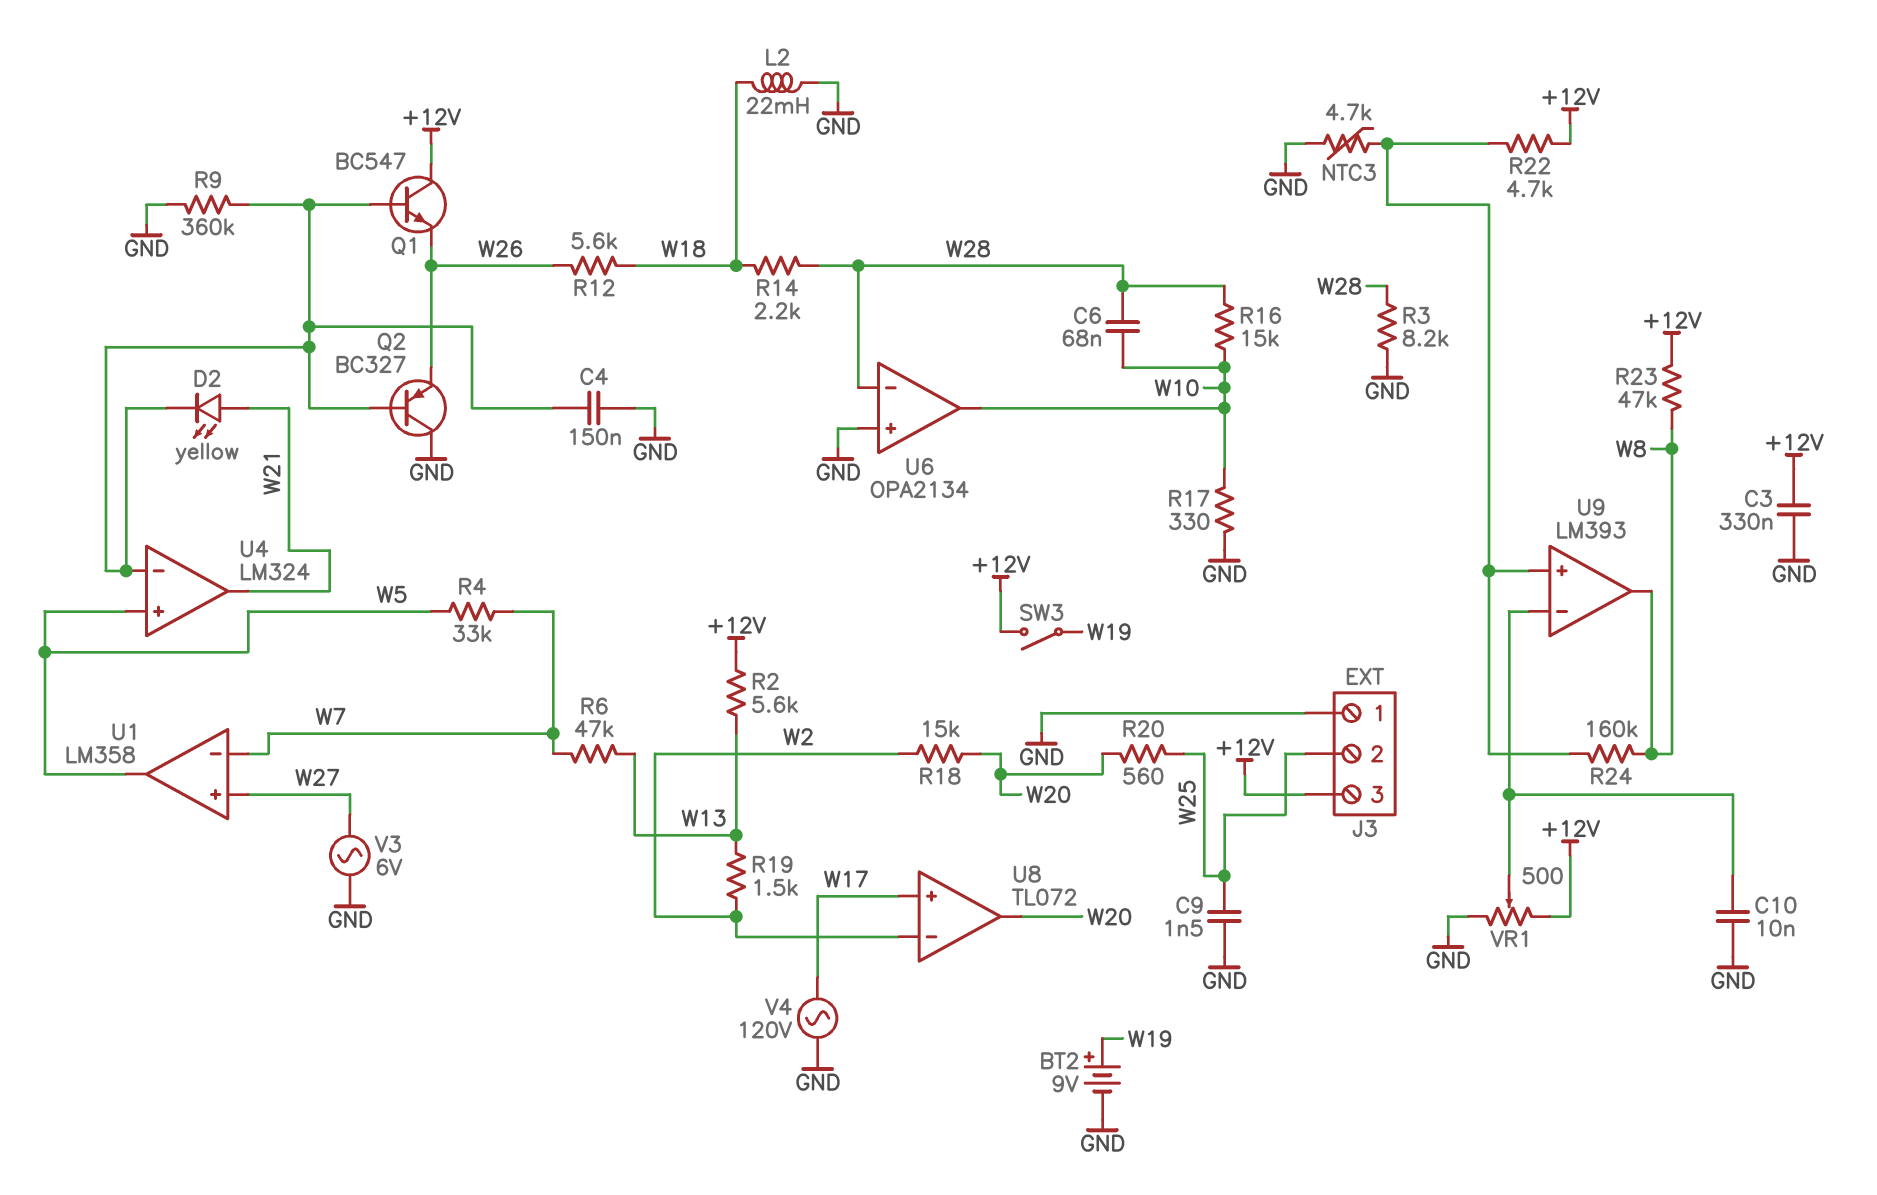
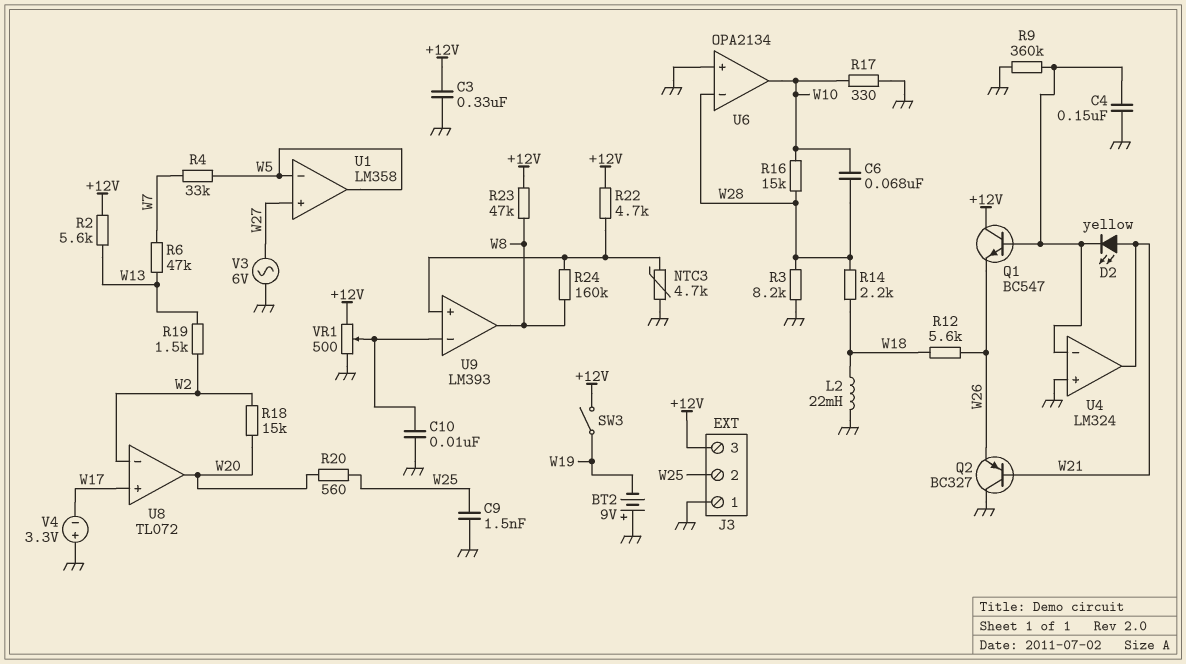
BT2: 9V (plus W19, minus GND) -> 9V (plus GND, minus W19)
Q2: PNP BC327 (B U4/in-, C GND, E W26) -> PNP BC327 (B W21, C GND, E W26)
U1 pin in-: W7 -> W5
U4 pin in+: W5 -> GND
V4: AC 120V (GND, W17) -> 3.3V (plus GND, minus W17)

